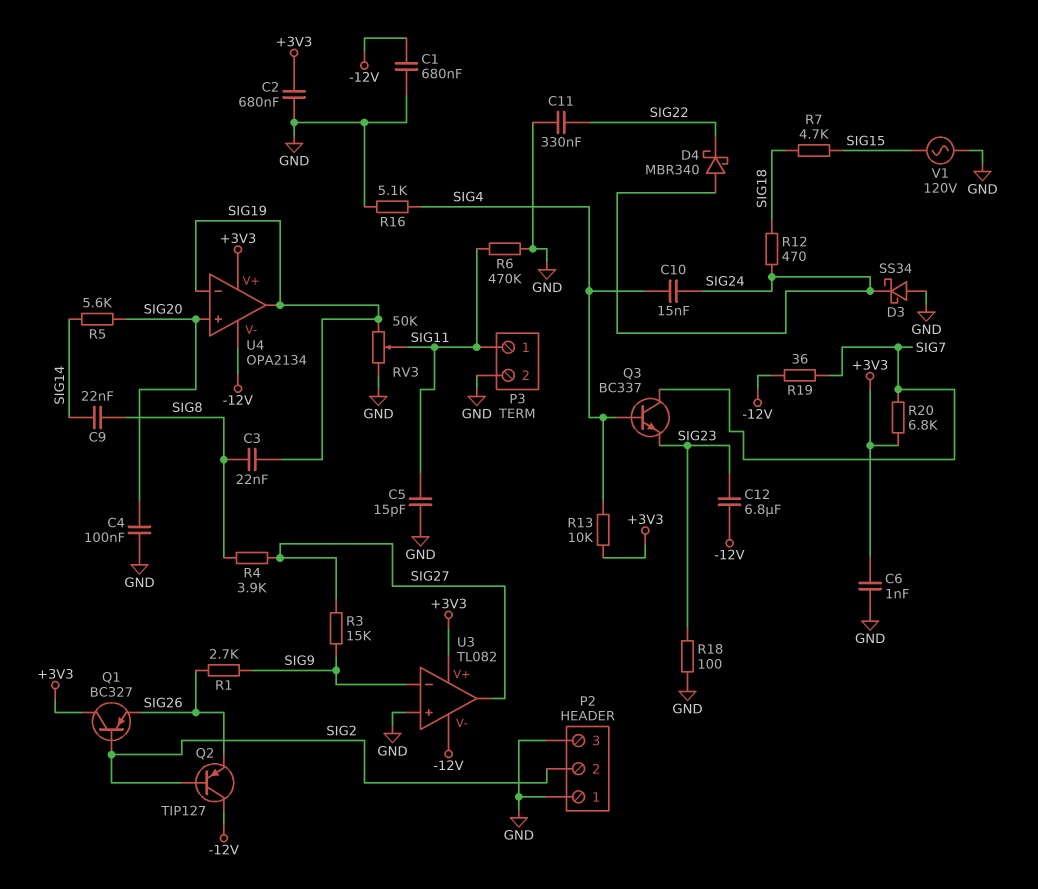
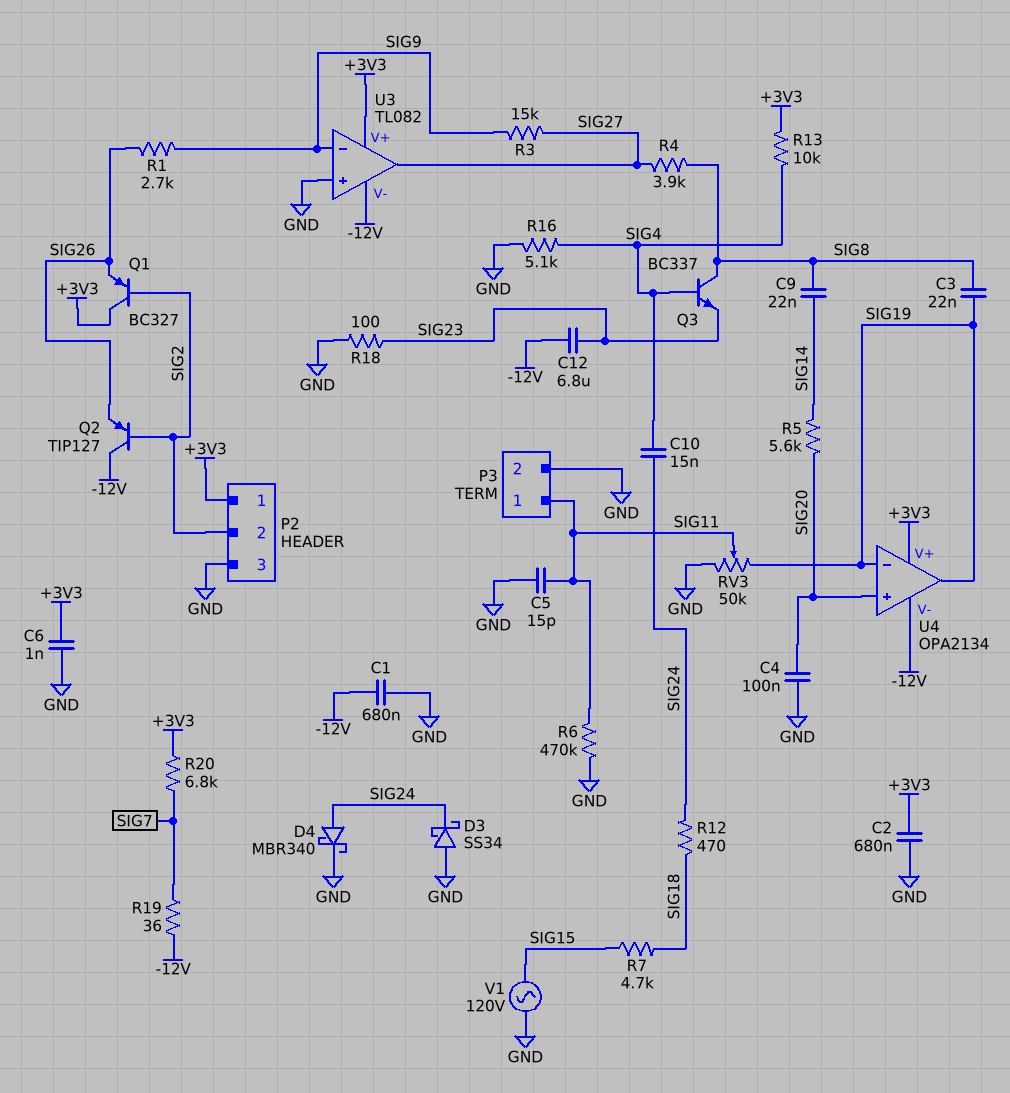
C11: 330nF (GND, SIG22) -> none
D4: schottky MBR340 (A SIG24, K SIG22) -> schottky MBR340 (A SIG24, K GND)
P2 pin 1: GND -> +3V3
Q3: NPN BC337 (B SIG4, C SIG7, E SIG23) -> NPN BC337 (B SIG4, C SIG8, E SIG23)

